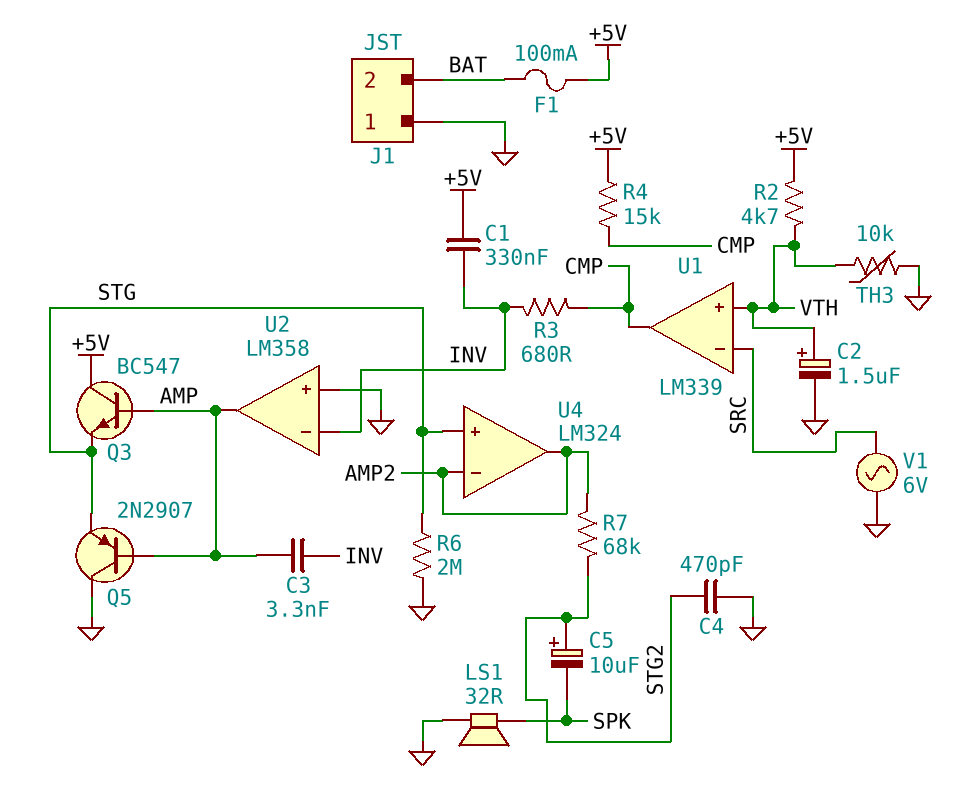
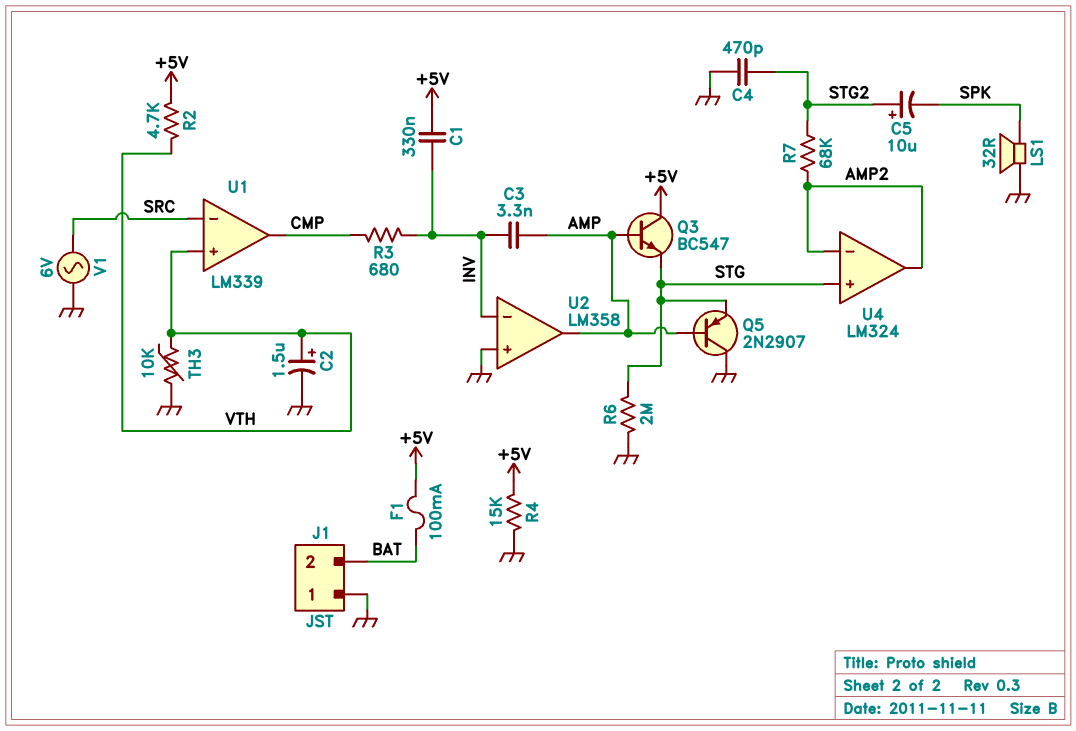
R4: 15k (+5V, CMP) -> 15k (+5V, GND)

